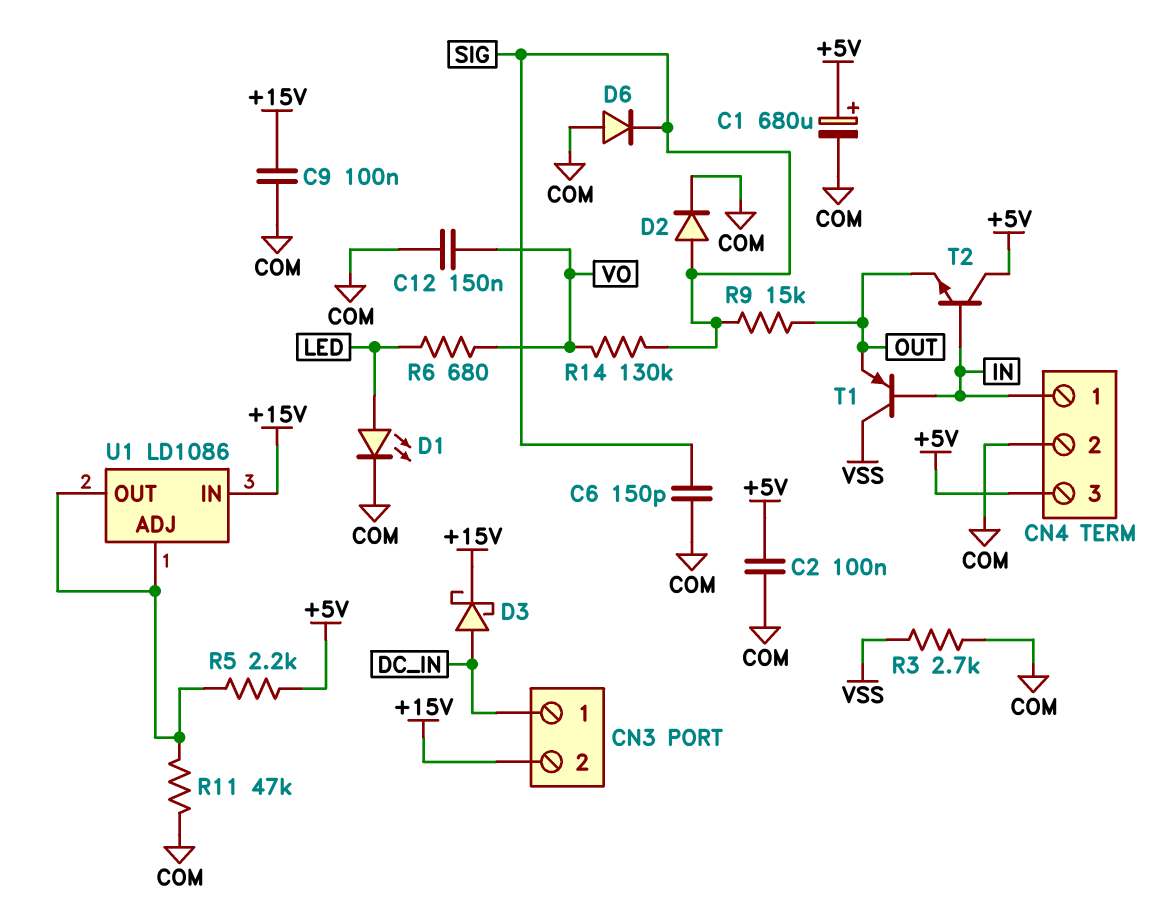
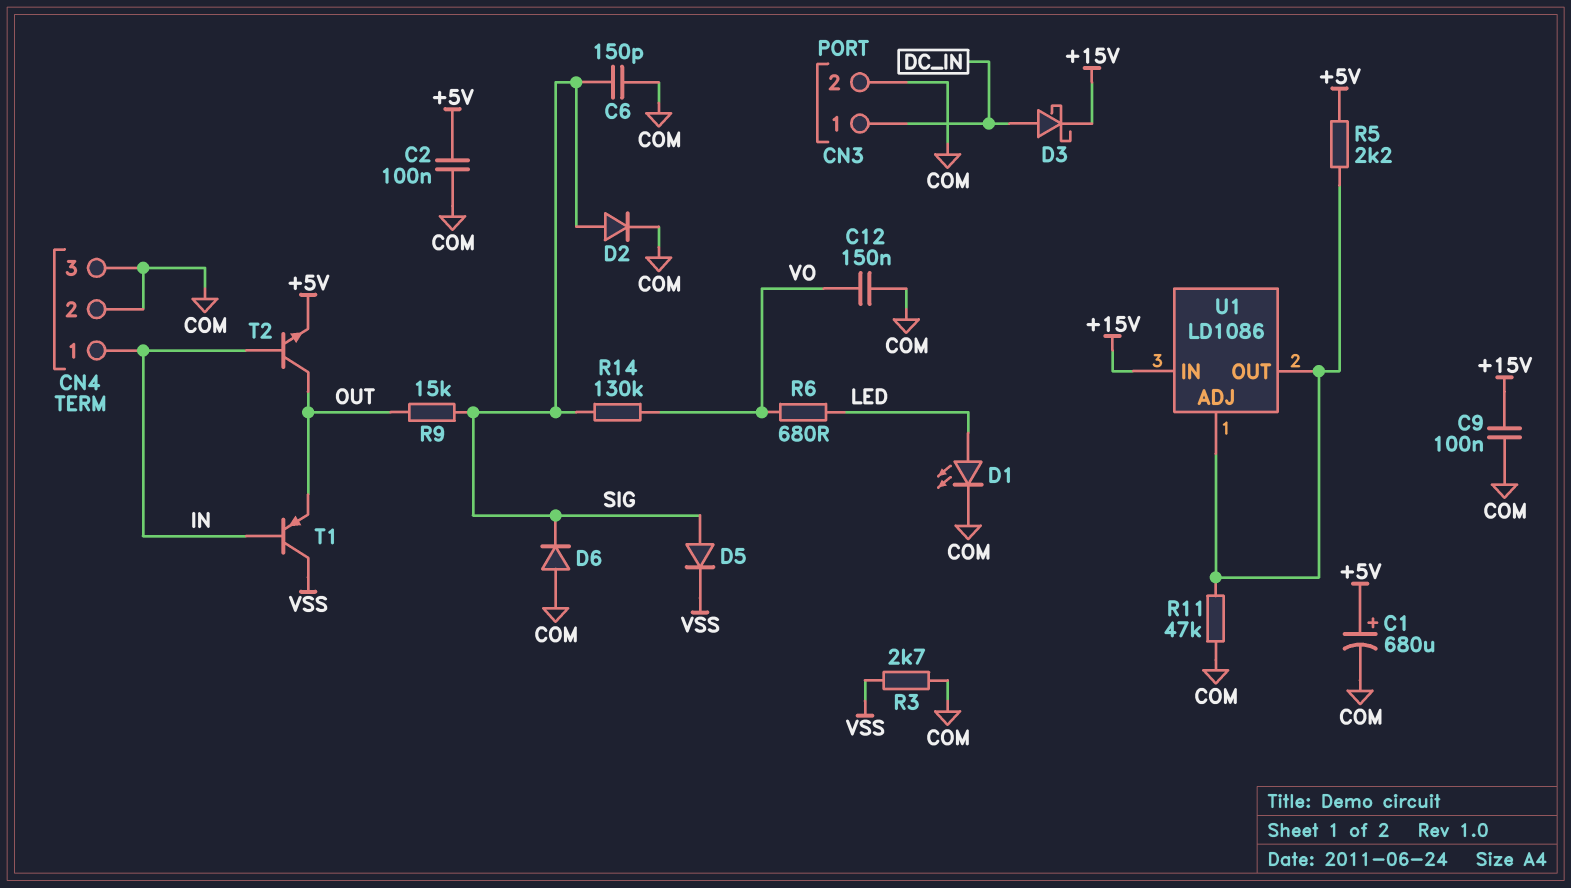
CN3 pin 2: +15V -> COM
CN4 pin 3: +5V -> COM
D5: none -> diode (A SIG, K VSS)
T2: NPN (B IN, C +5V, E OUT) -> NPN (B IN, C OUT, E +5V)

